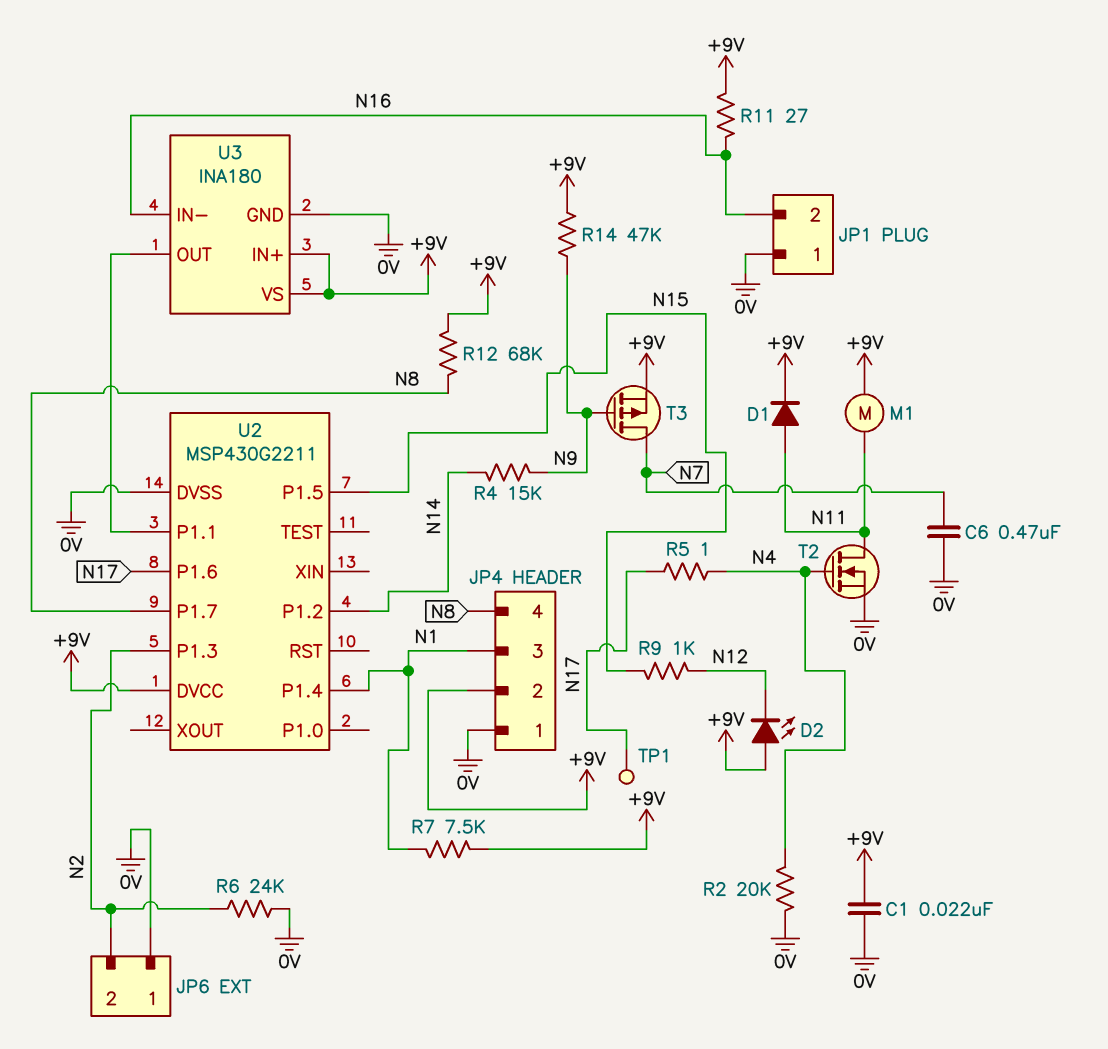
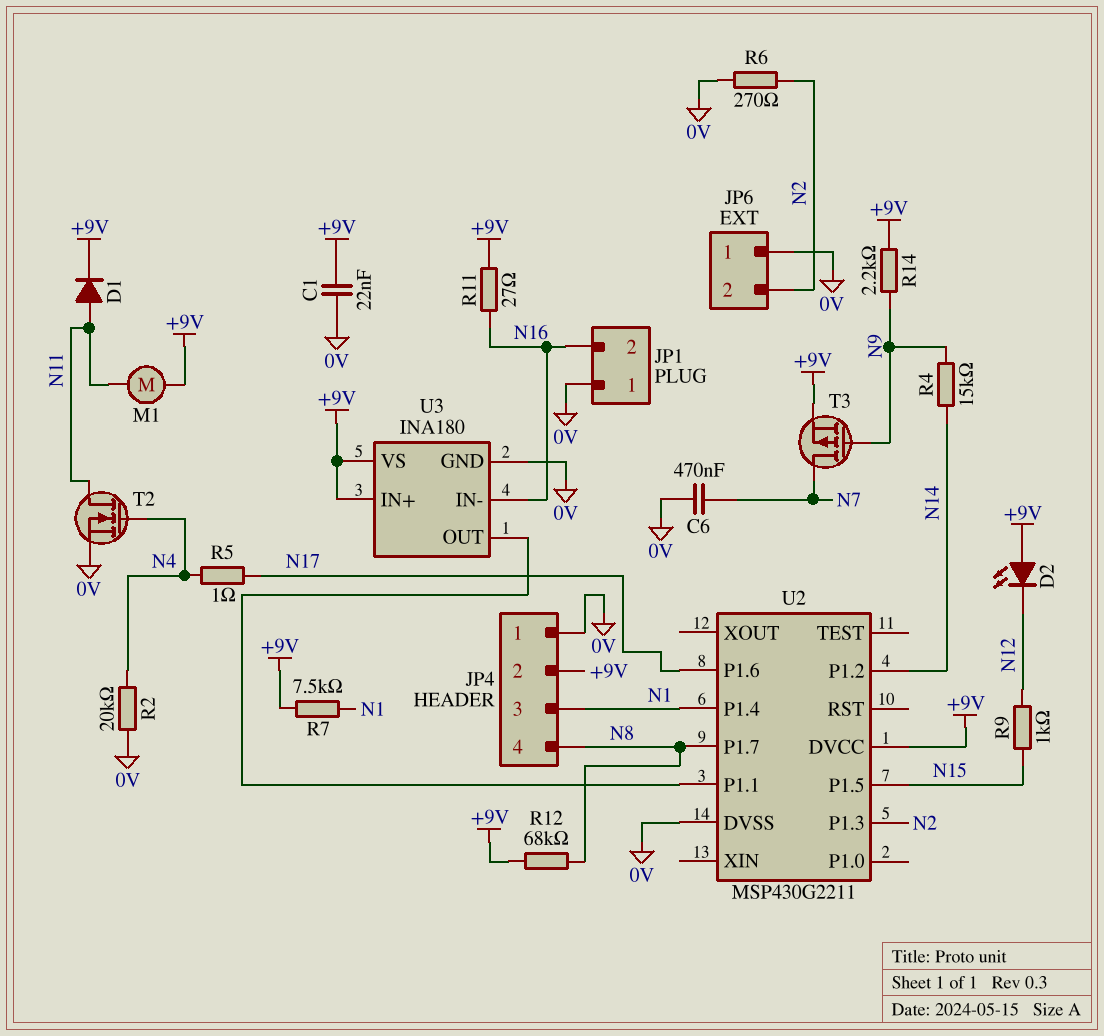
R6: 24k (0V, N2) -> 270 (0V, N2)
R14: 47k (+9V, N9) -> 2.2k (+9V, N9)
TP1: test point (N17) -> none

